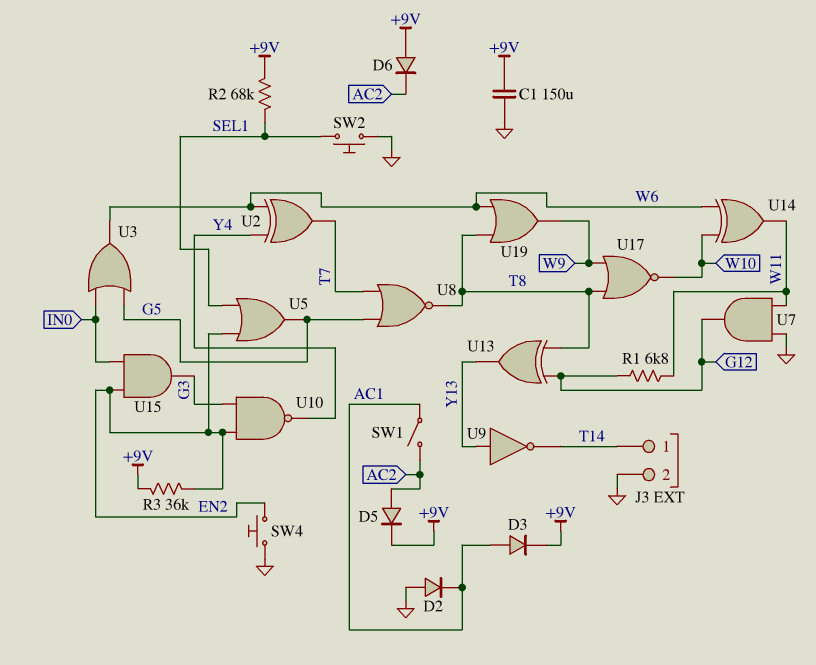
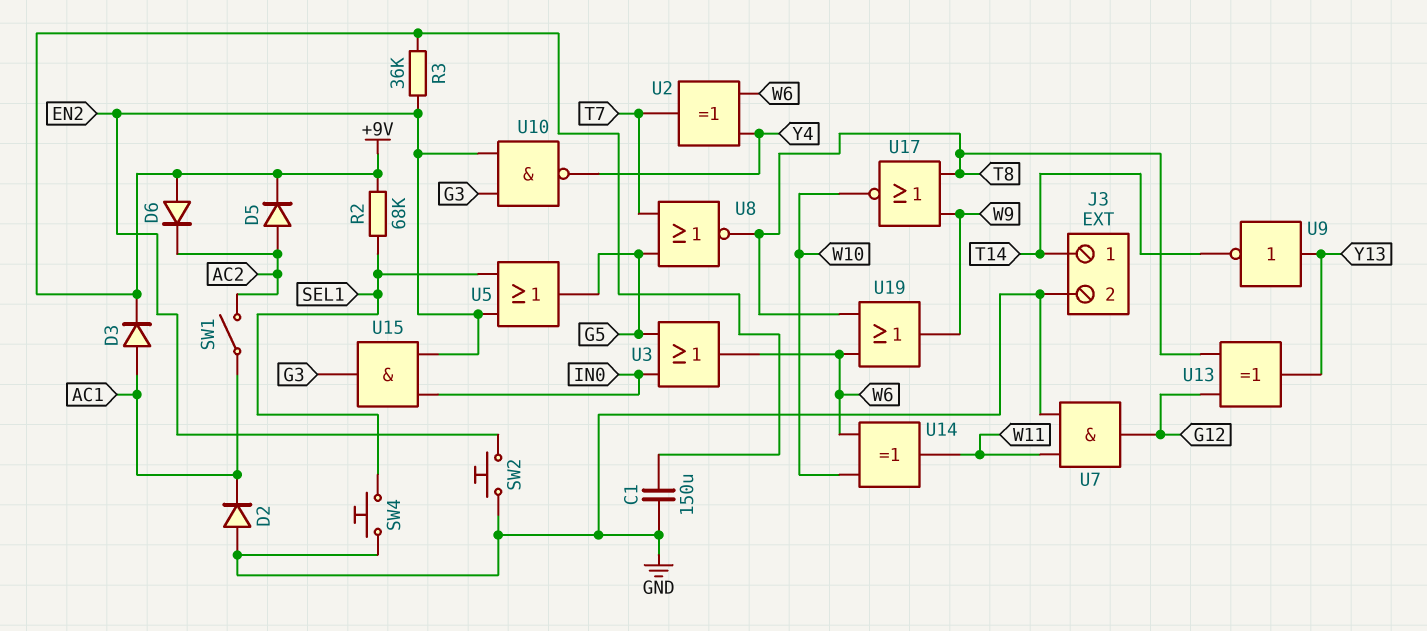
R1: 6.8k (G12, W11) -> none
SW2: button (GND, SEL1) -> button (EN2, GND)
SW4: button (EN2, GND) -> button (GND, SEL1)

